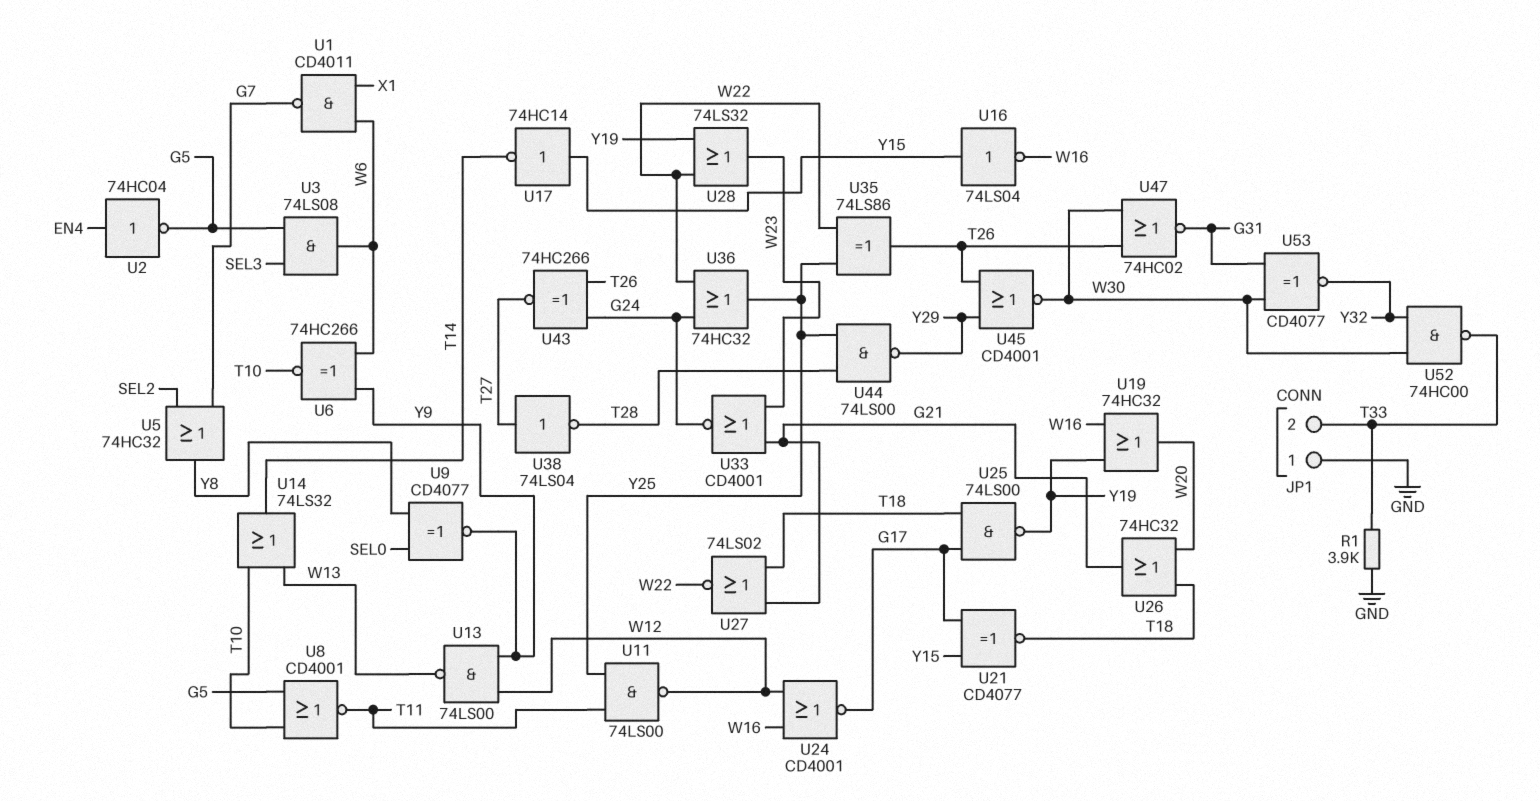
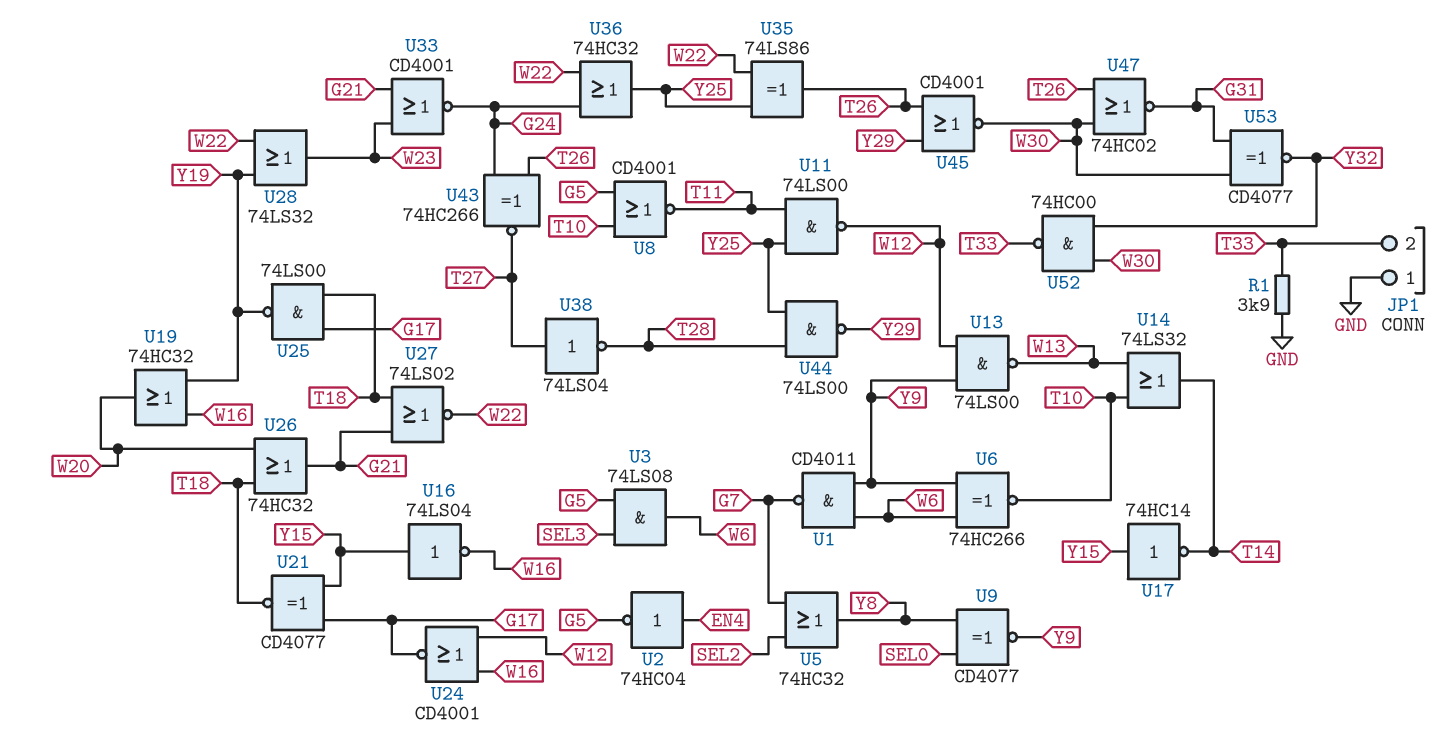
U1: NAND CD4011 (in W6, in X1, out G7) -> NAND CD4011 (in W6, in Y9, out G7)

